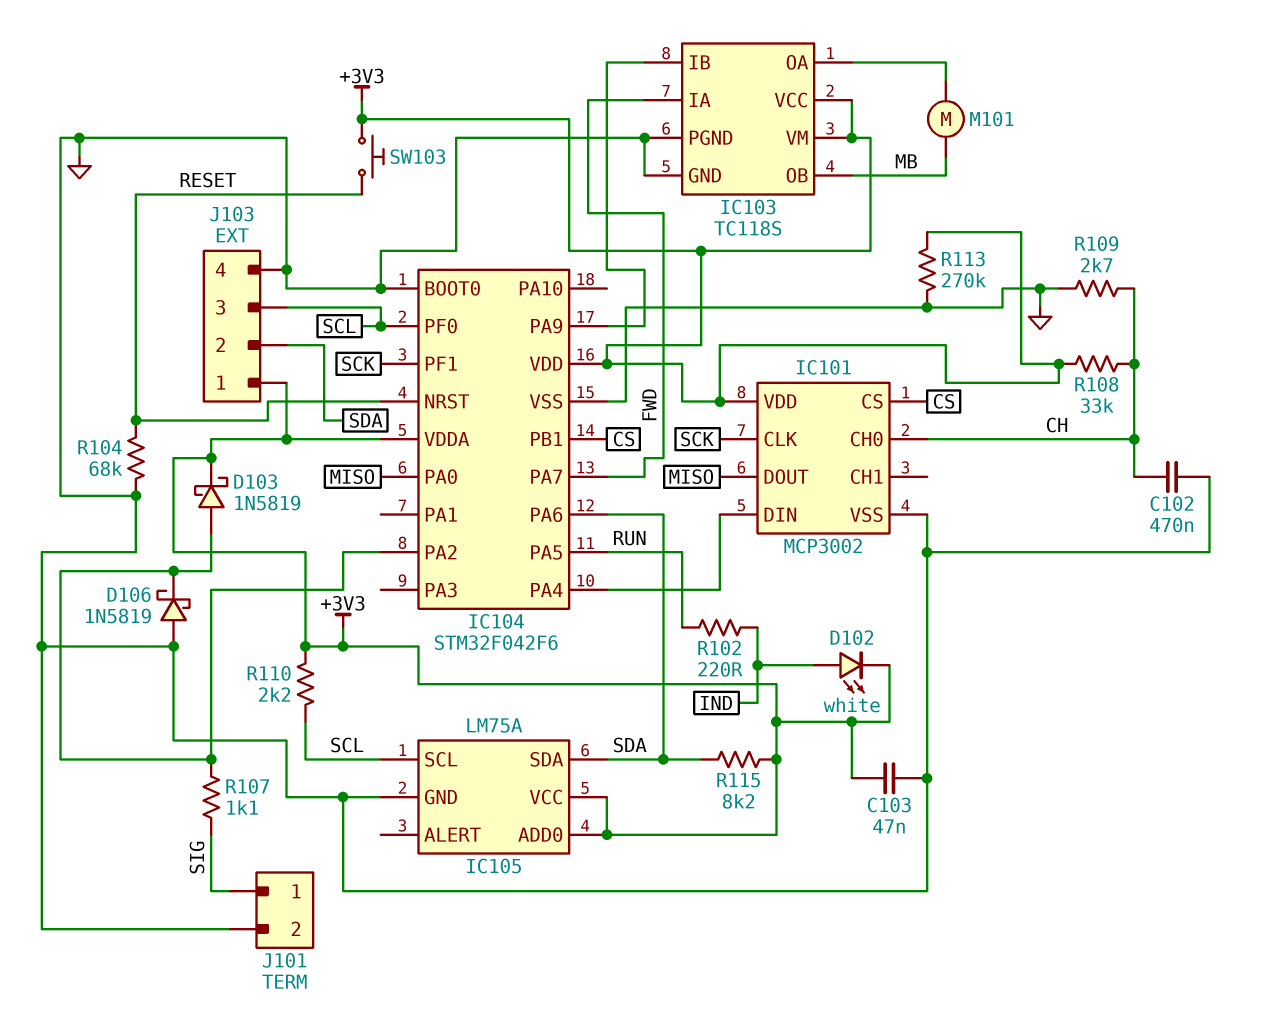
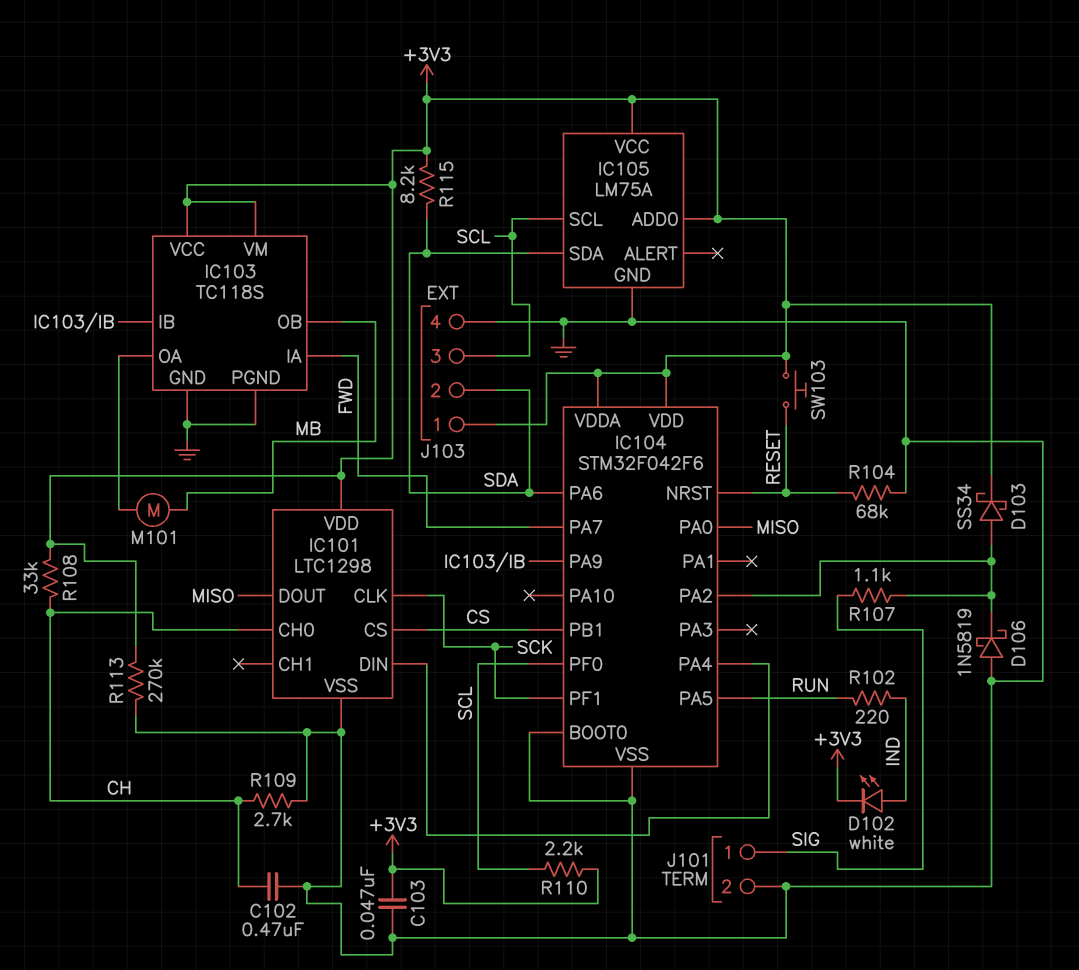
D103: schottky 1N5819 (A IC104/PA2, K +3V3) -> schottky SS34 (A IC104/PA2, K +3V3)
IC101: MCP3002 -> LTC1298

